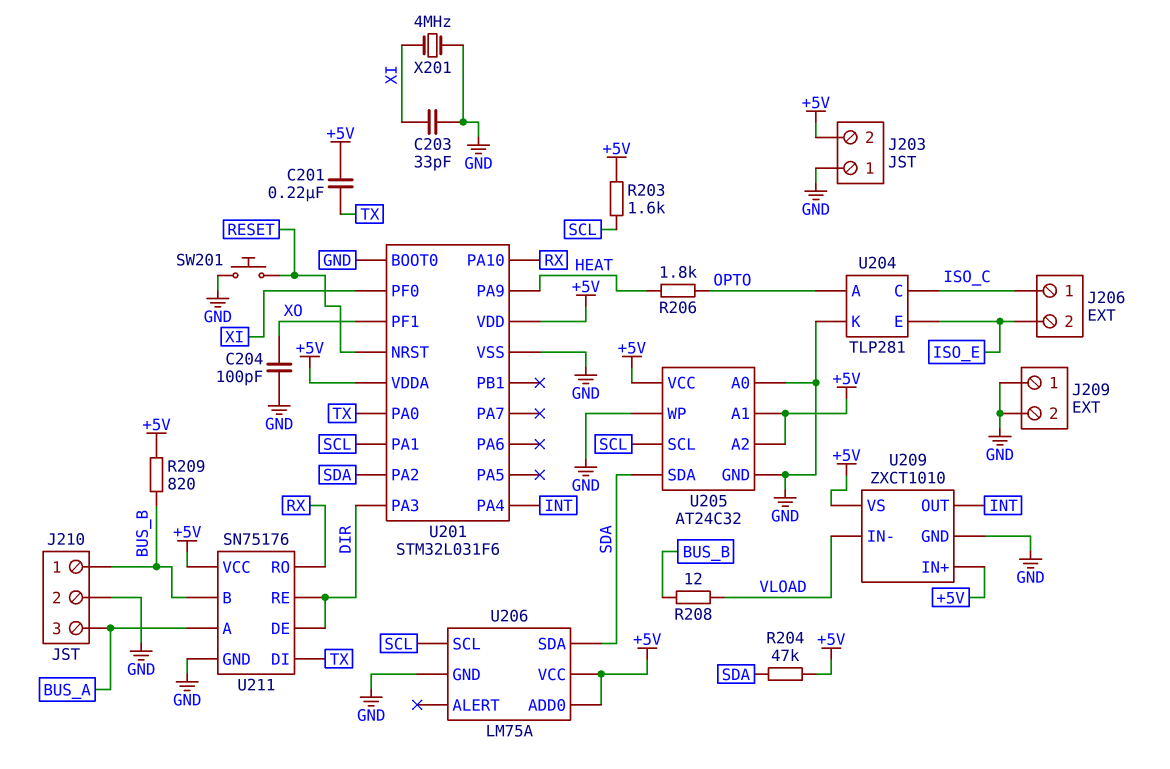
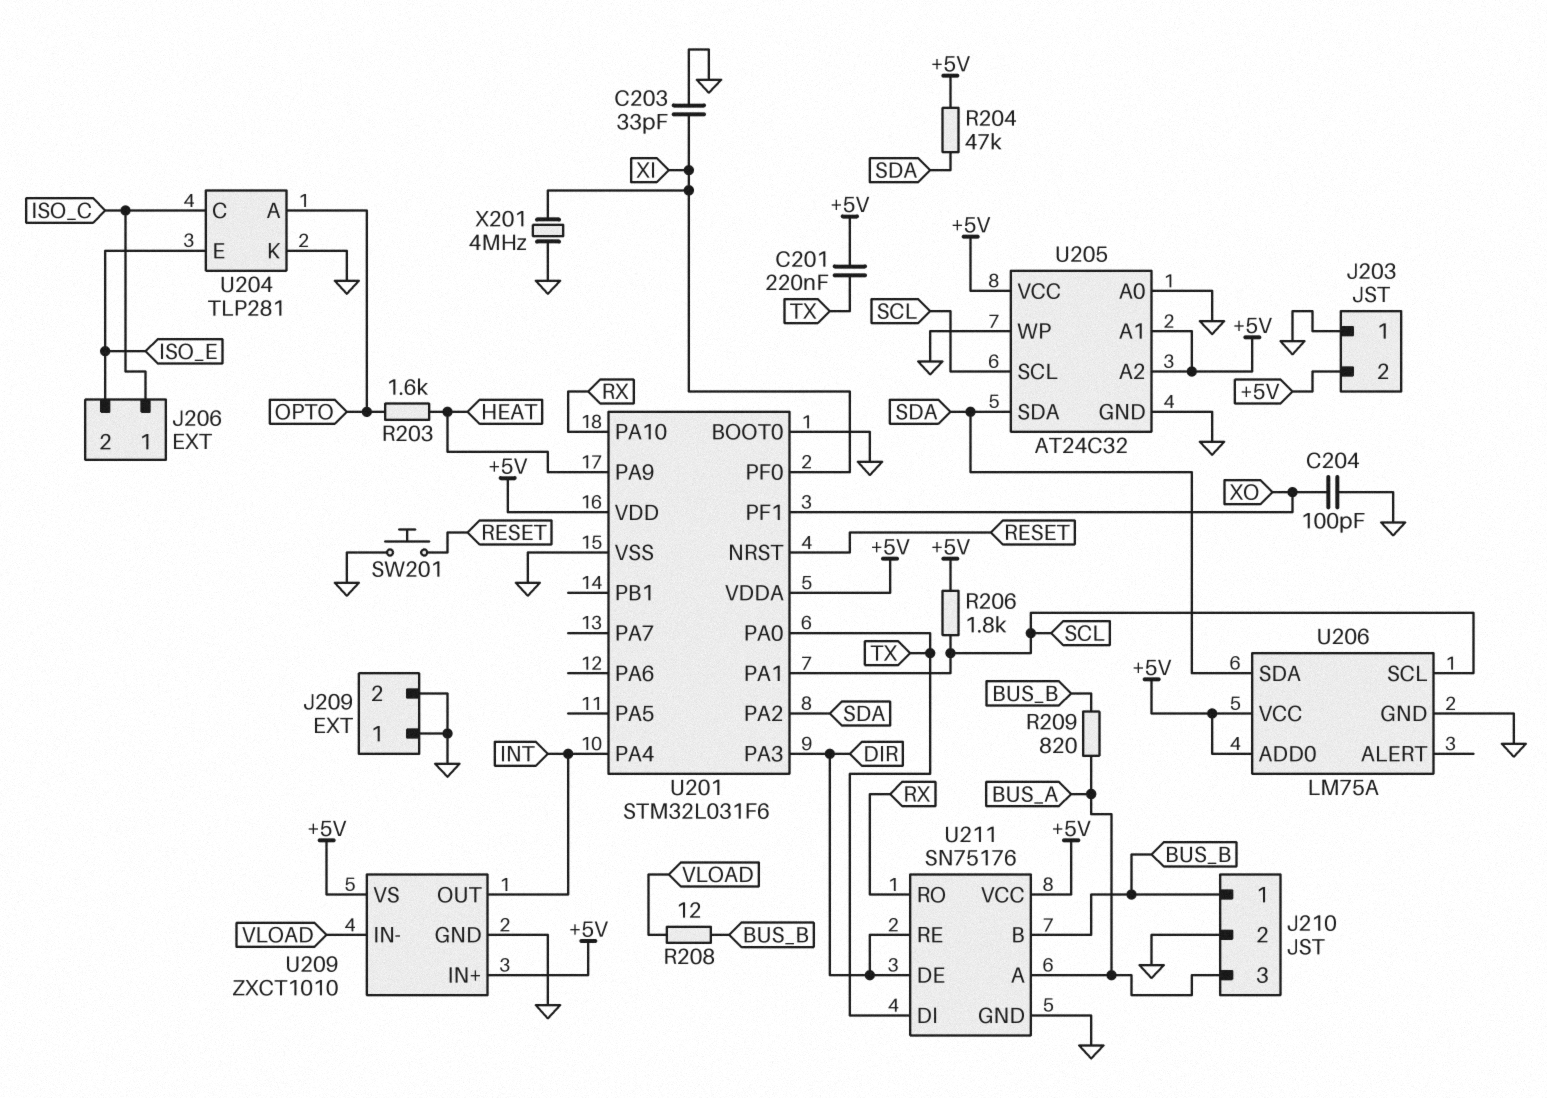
R203: 1.6k (+5V, SCL) -> 1.6k (HEAT, OPTO)
R206: 1.8k (HEAT, OPTO) -> 1.8k (+5V, SCL)
R209: 820 (+5V, BUS_B) -> 820 (BUS_A, BUS_B)

